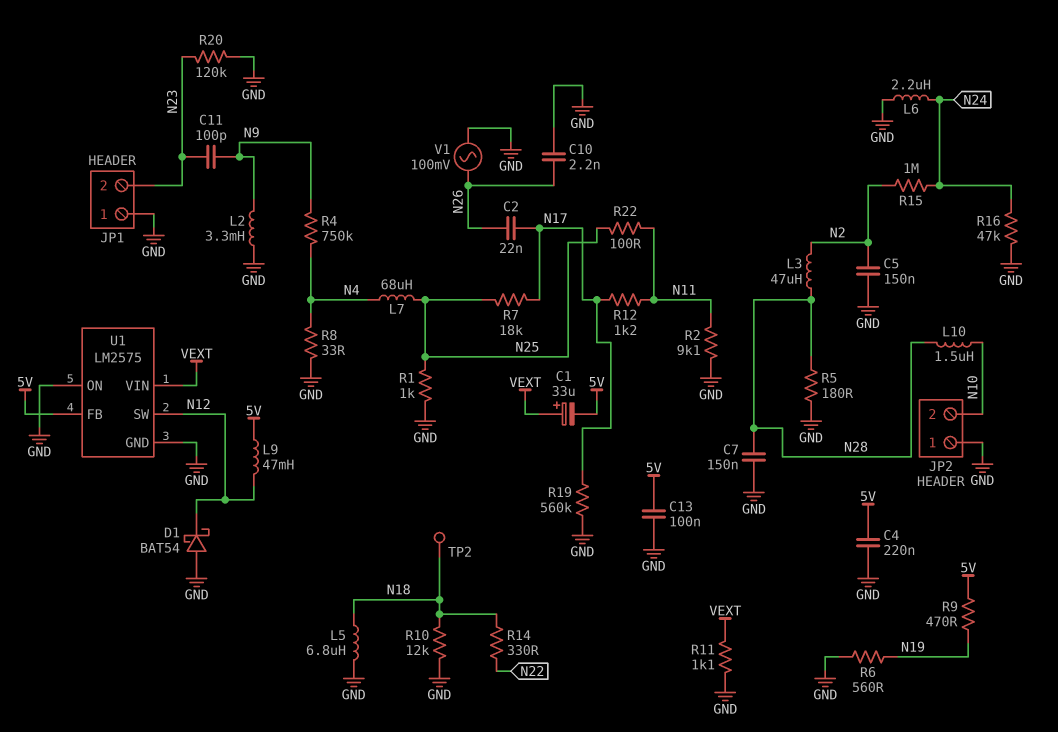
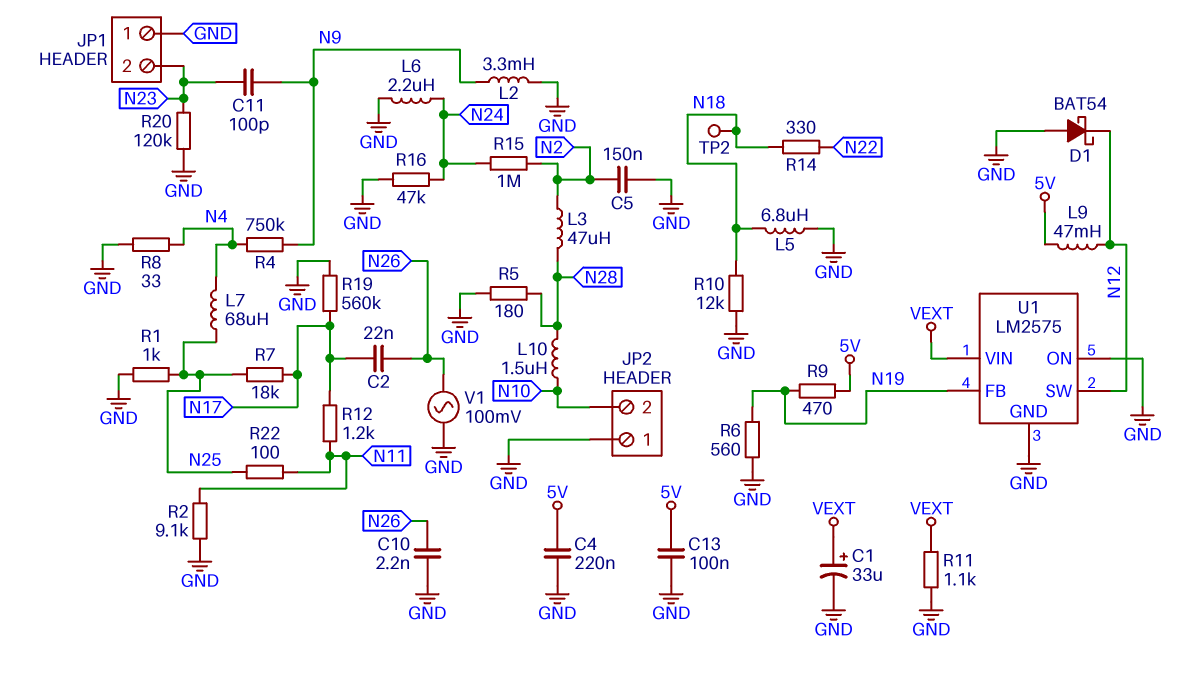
C1: 33uF (plus VEXT, minus 5V) -> 33uF (plus VEXT, minus GND)
C7: 150nF (GND, N28) -> none
U1 pin FB: 5V -> N19

